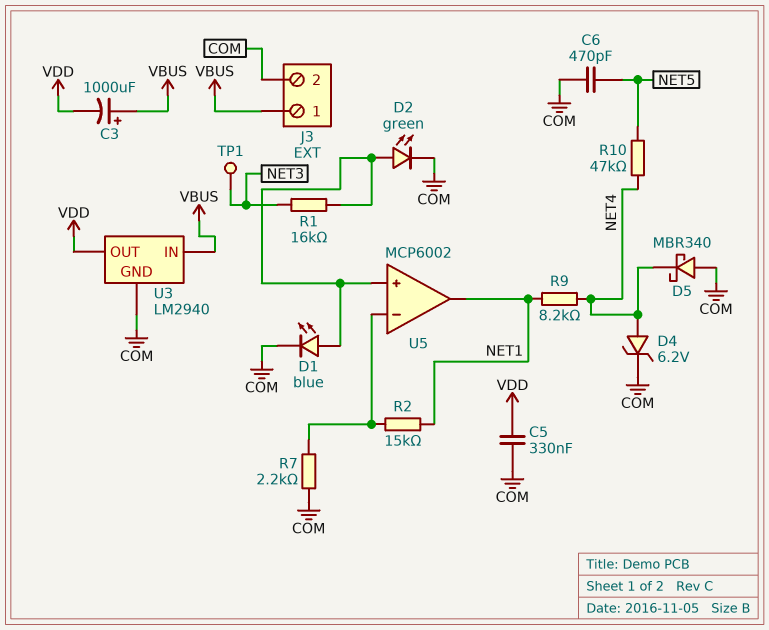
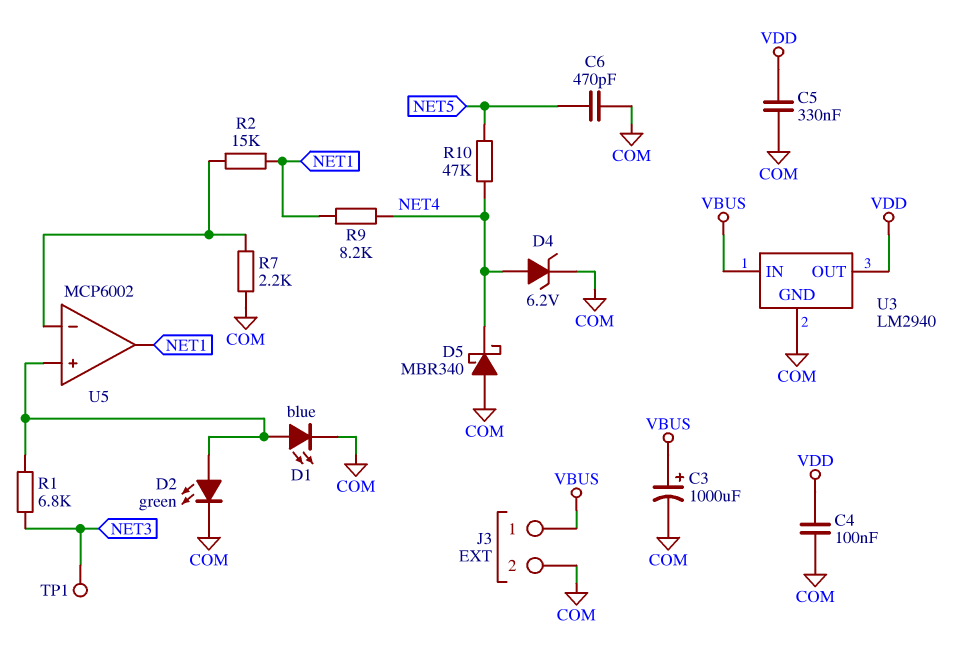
C3: 1000uF (plus VBUS, minus VDD) -> 1000uF (plus VBUS, minus COM)
C4: none -> 100nF (COM, VDD)
R1: 16k (NET3, U5/in+) -> 6.8k (NET3, U5/in+)

